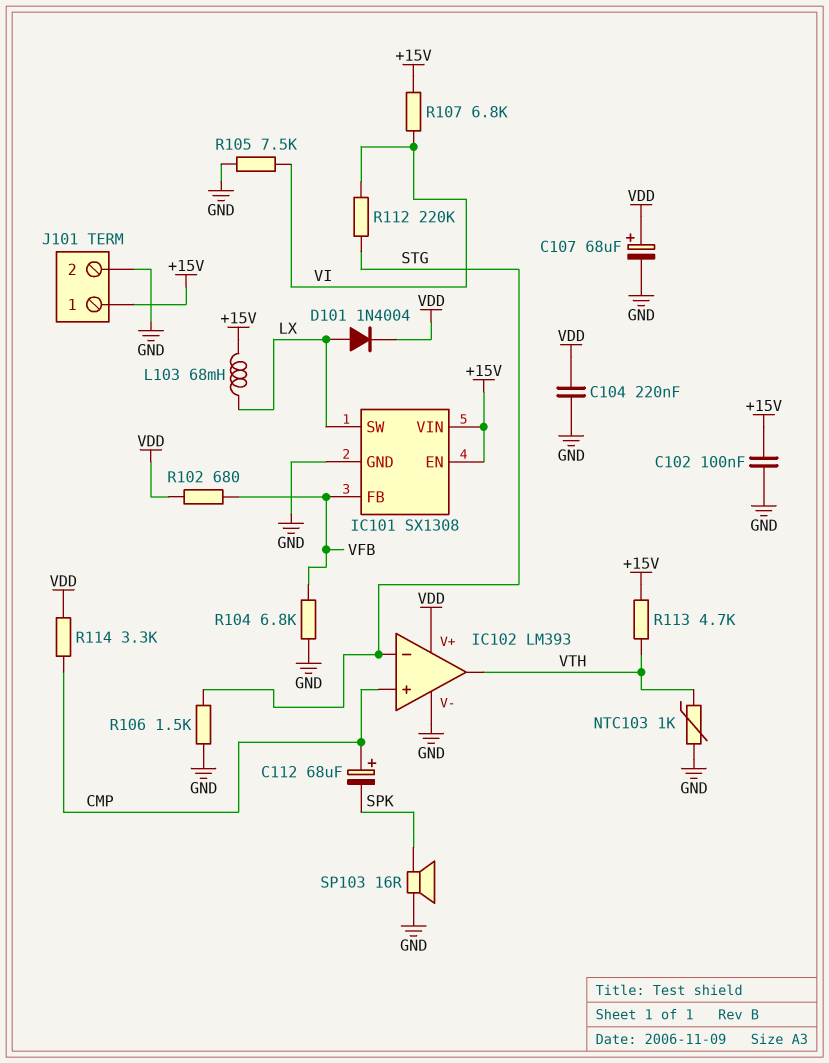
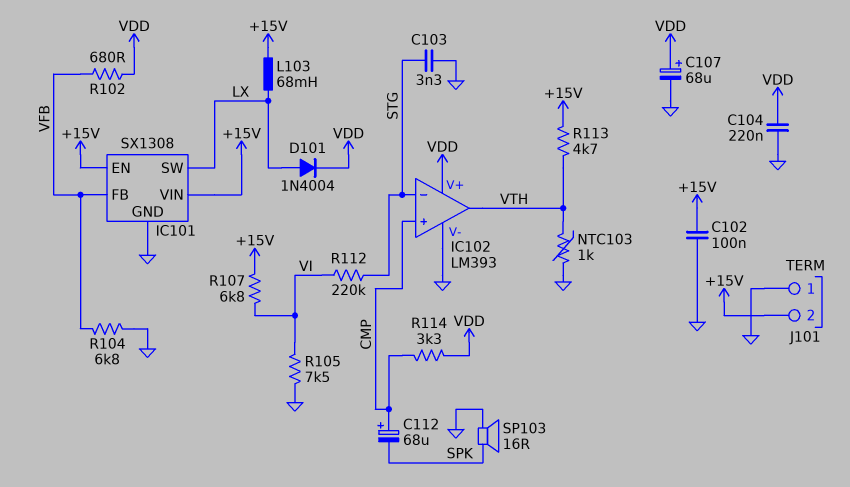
C103: none -> 3.3nF (GND, STG)
J101 pin 1: +15V -> GND
J101 pin 2: GND -> +15V
R106: 1.5k (GND, STG) -> none

